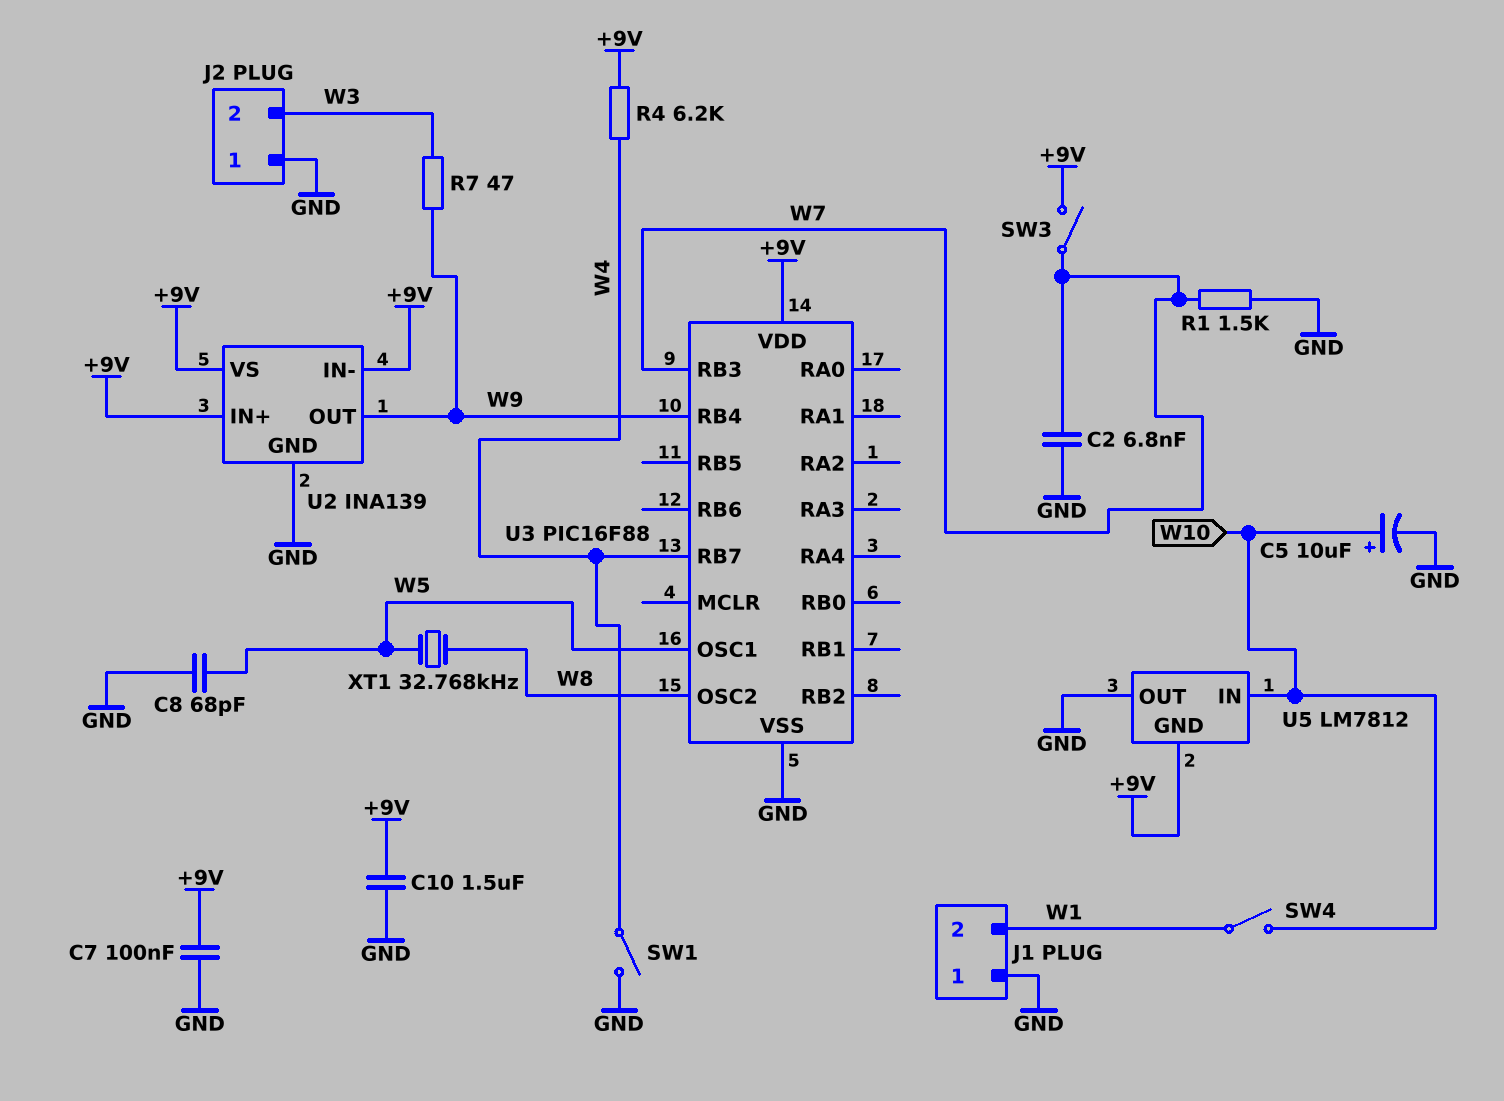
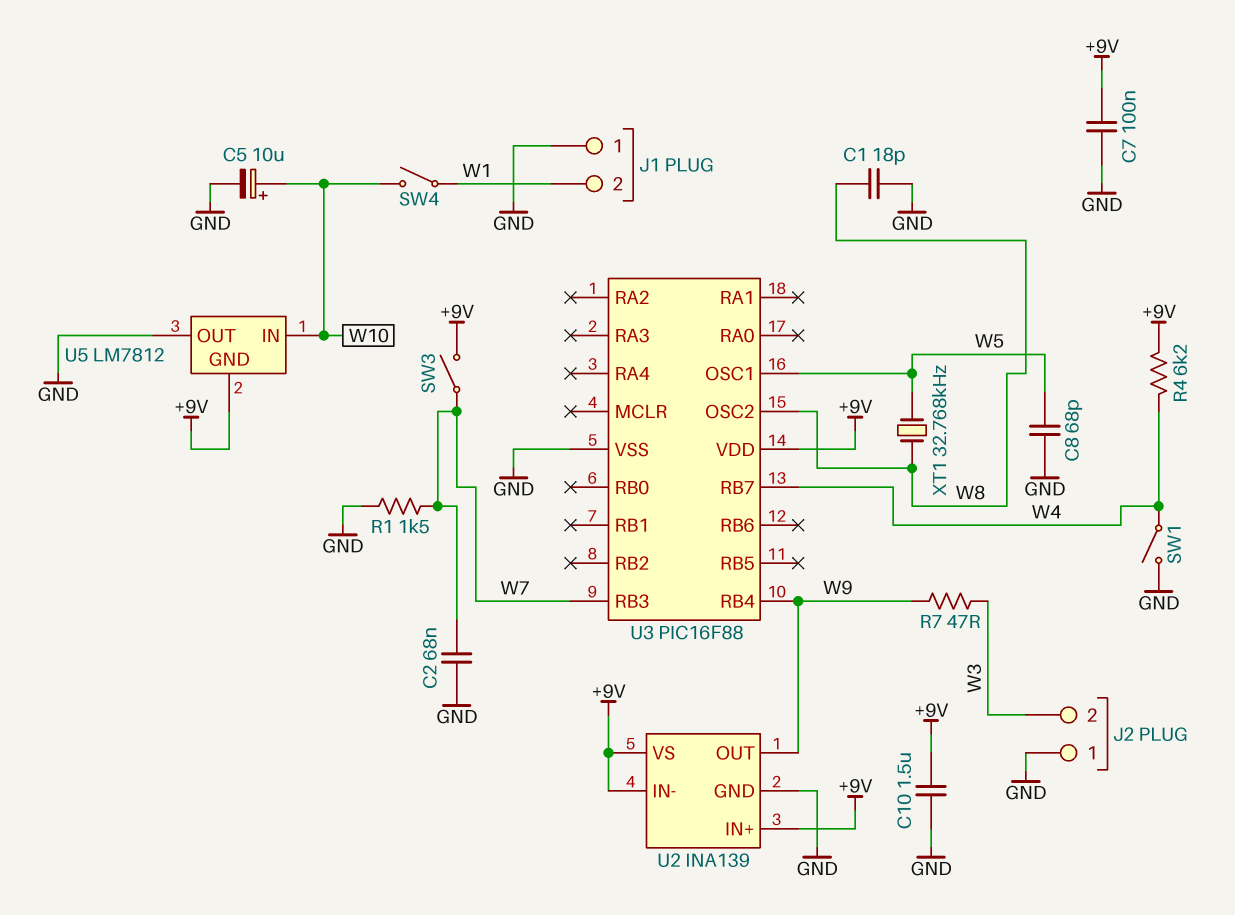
C1: none -> 18pF (GND, W8)
C2: 6.8nF (GND, W7) -> 68nF (GND, W7)

